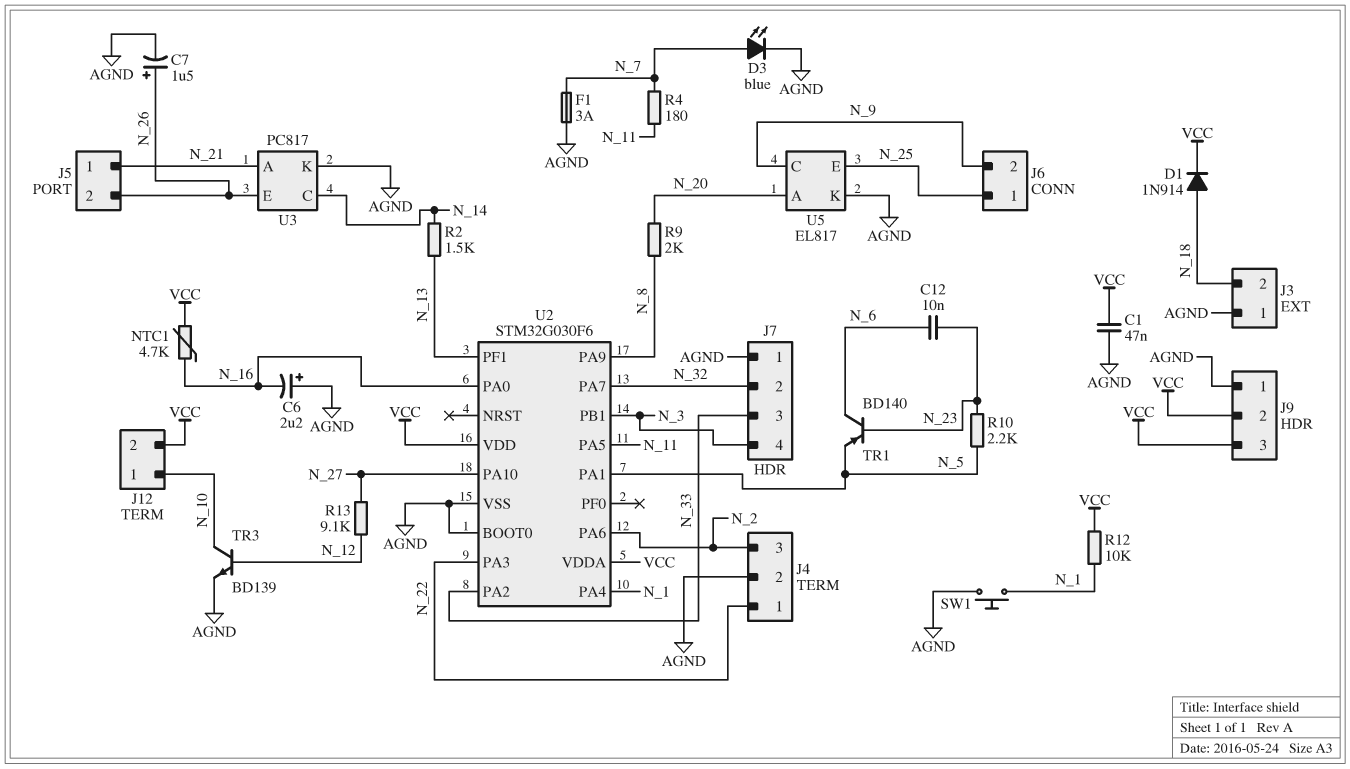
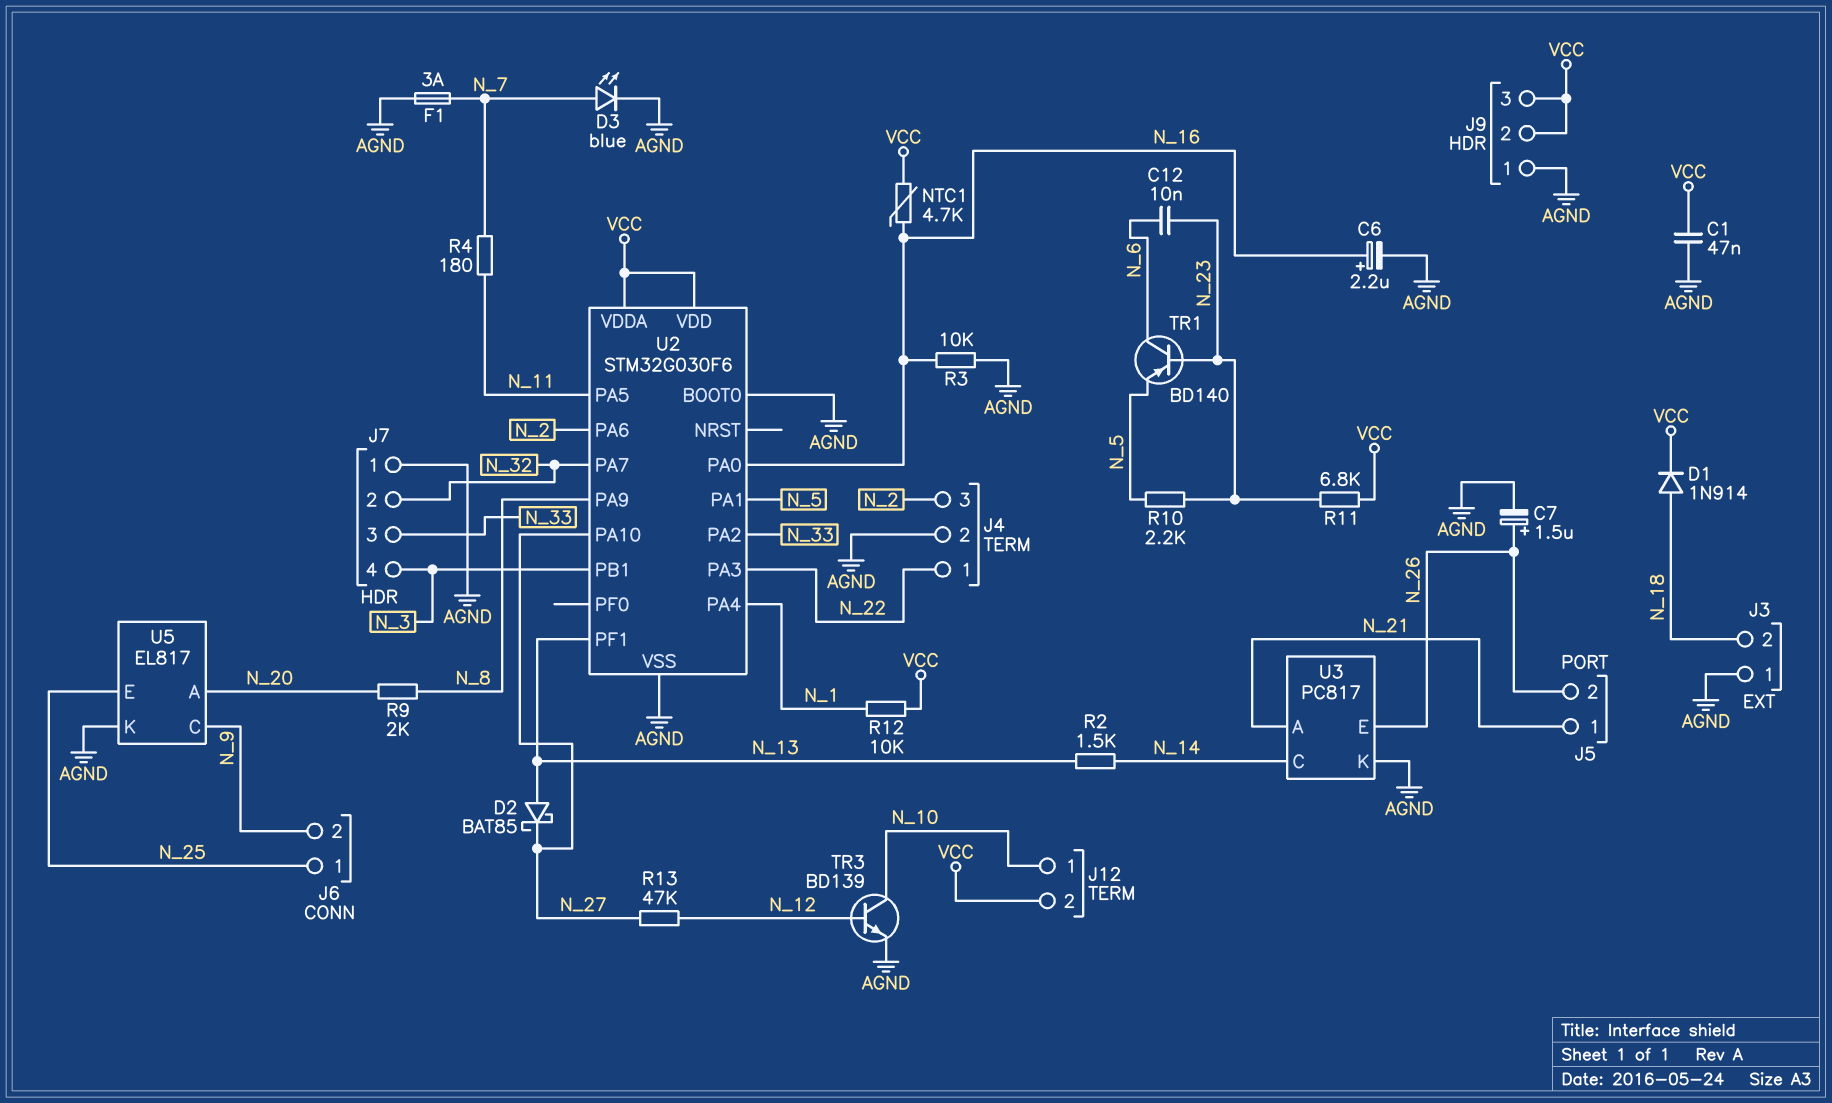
C6: 2.2uF (plus AGND, minus N_16) -> 2.2uF (plus N_16, minus AGND)
D2: none -> schottky BAT85 (A N_13, K N_27)
R3: none -> 10k (AGND, N_16)
R11: none -> 6.8k (N_23, VCC)
R13: 9.1k (N_12, N_27) -> 47k (N_12, N_27)
SW1: button (AGND, N_1) -> none

